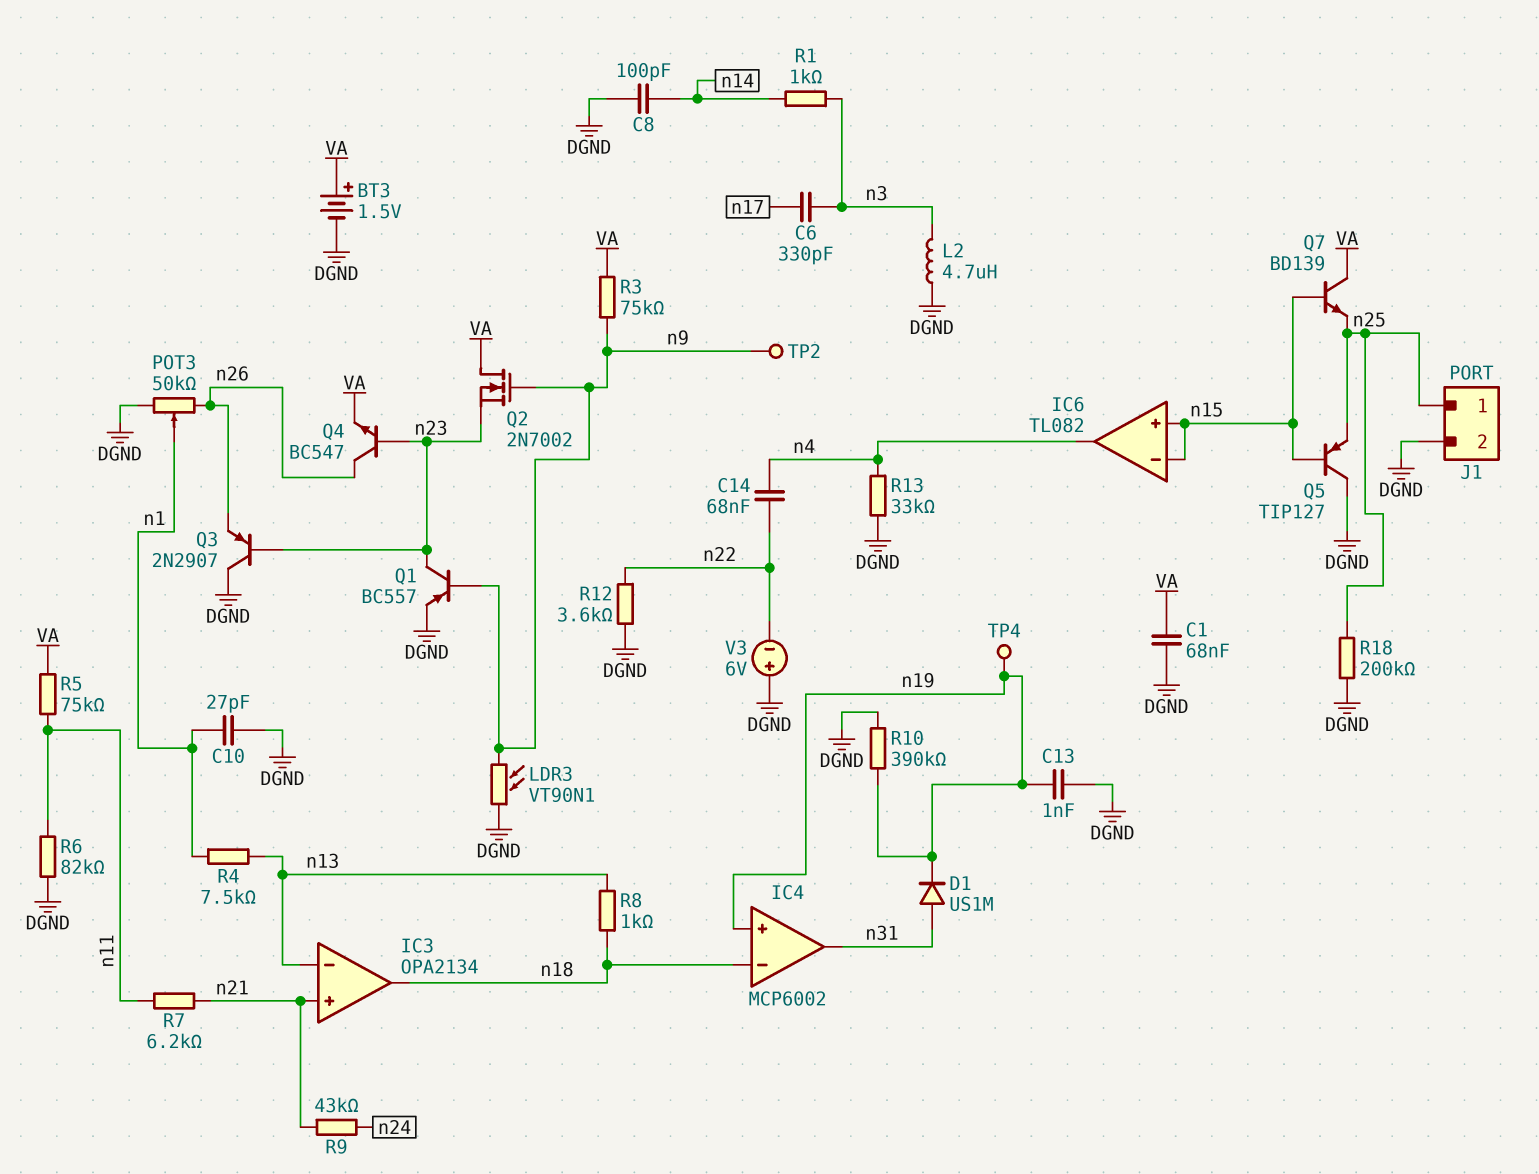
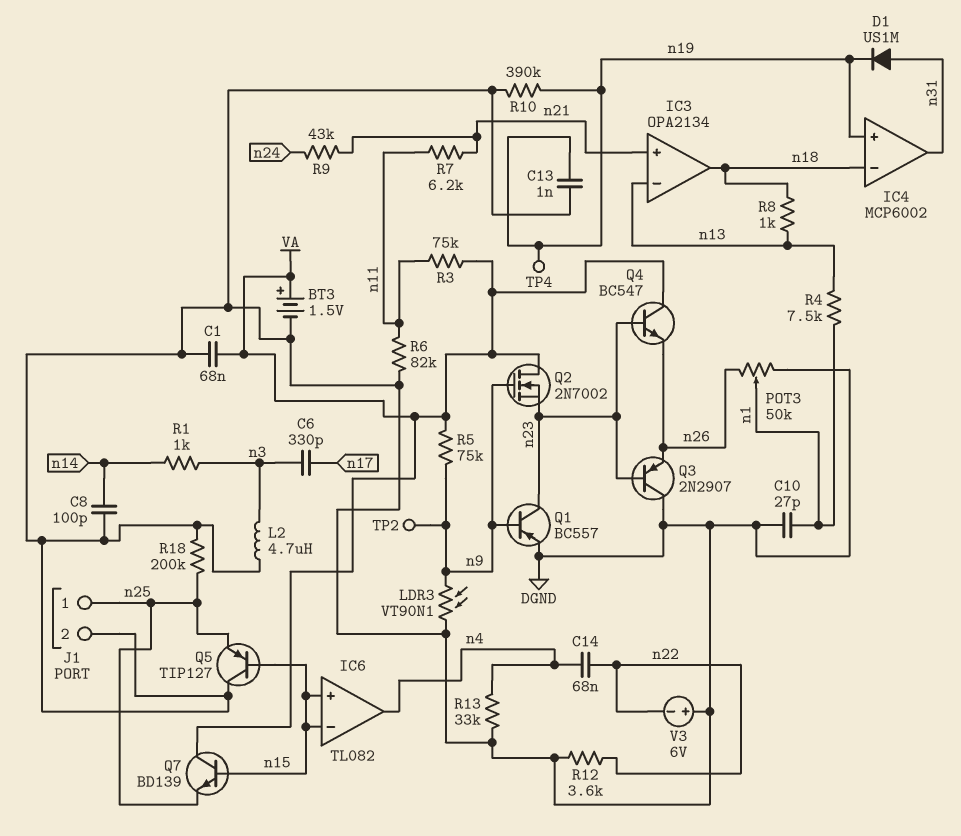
Q4: NPN BC547 (B n23, C n26, E VA) -> NPN BC547 (B n23, C VA, E n26)
R3: 75k (VA, n9) -> 75k (VA, n11)
R5: 75k (VA, n11) -> 75k (VA, n9)

